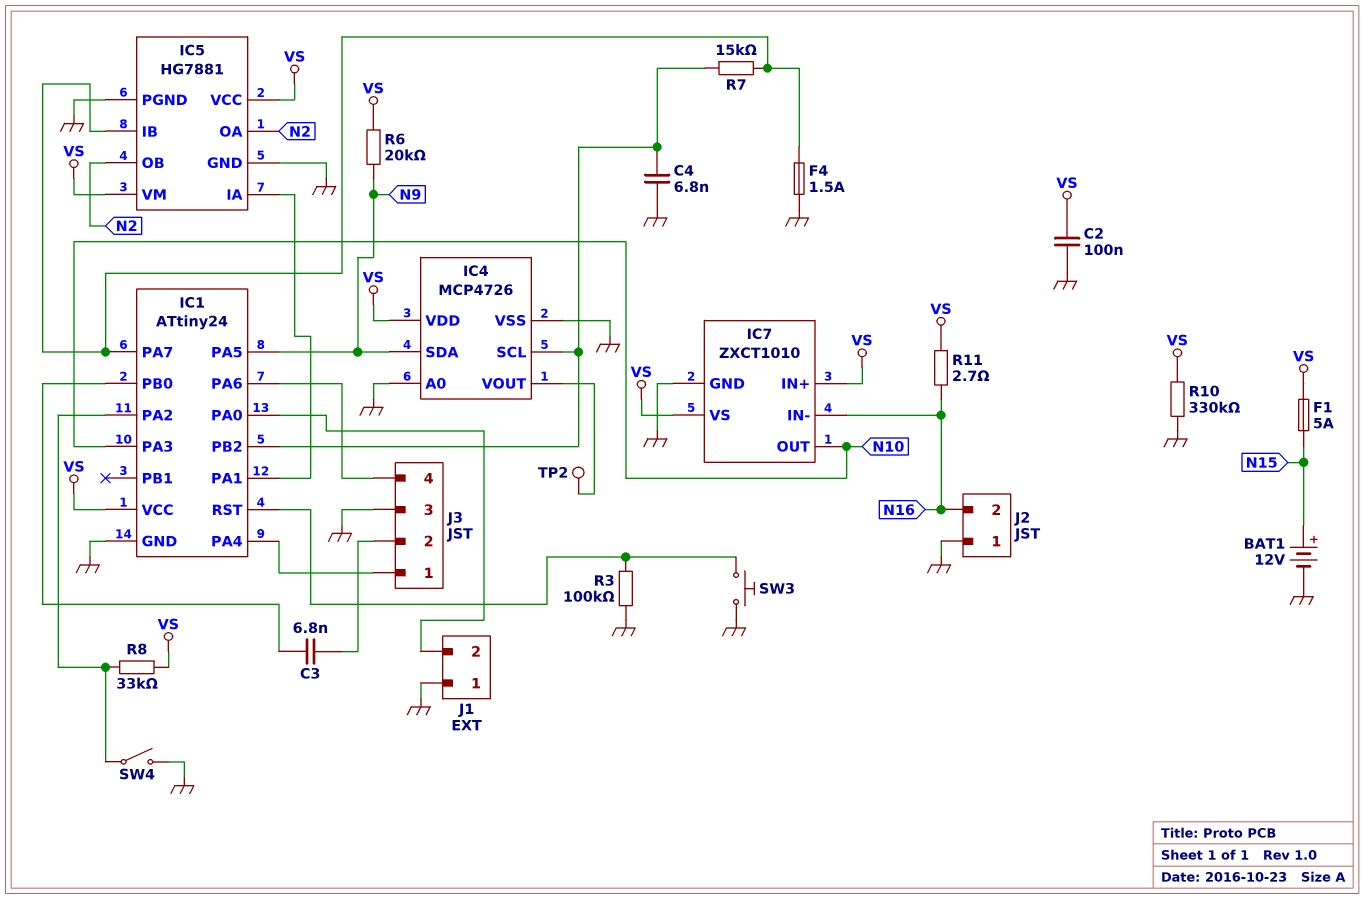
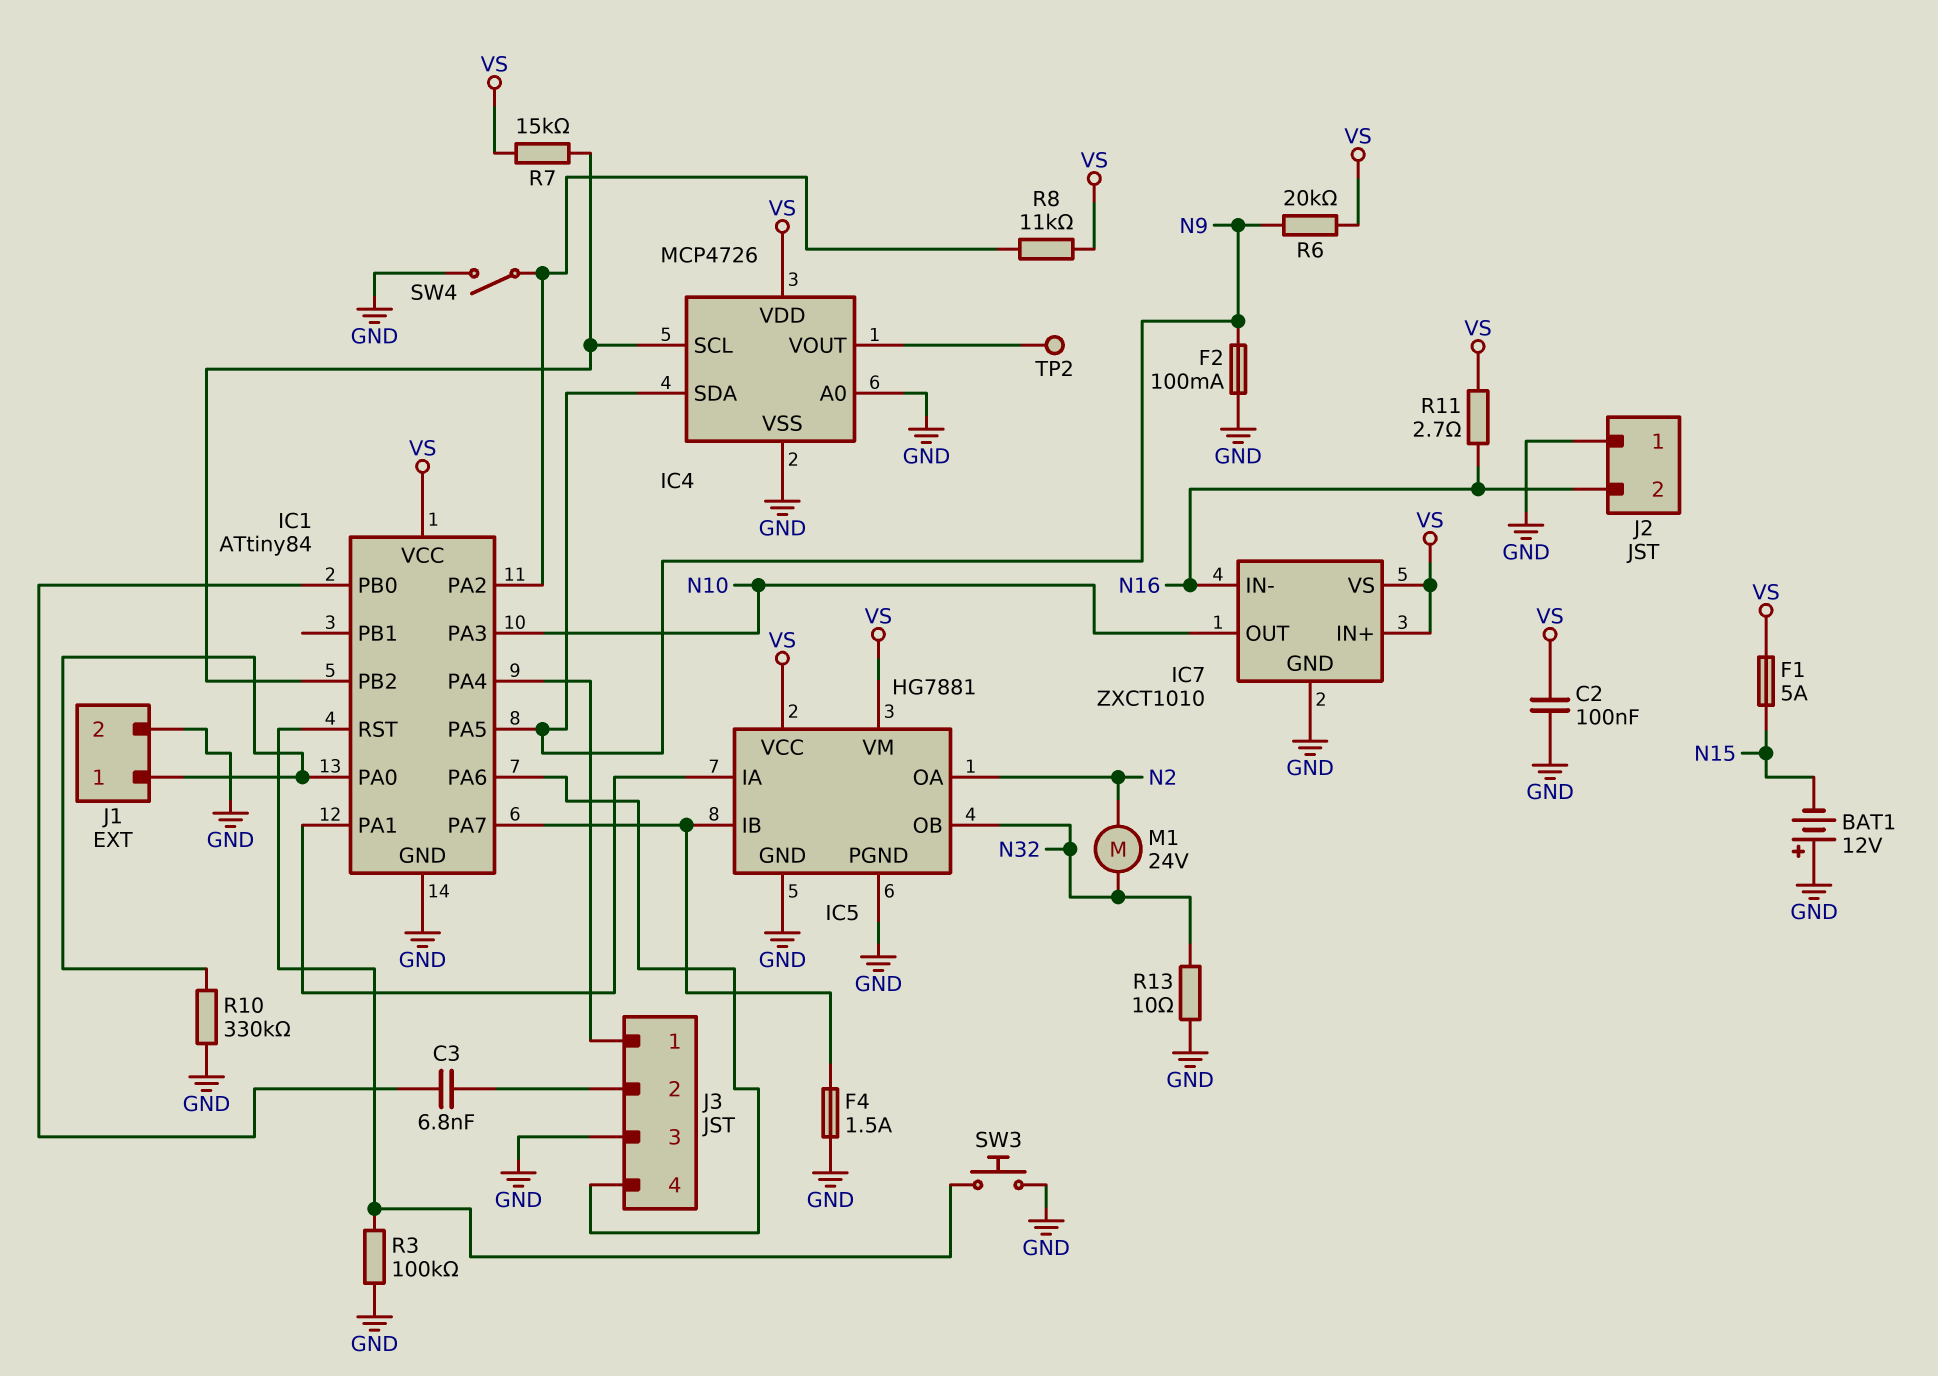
BAT1: 12V (plus N15, minus GND) -> 12V (plus GND, minus N15)
C4: 6.8nF (GND, IC1/PB2) -> none
F2: none -> 100mA (GND, N9)
IC1: ATtiny24 -> ATtiny84
IC5 pin OB: N2 -> N32
J1 pin 1: GND -> IC1/PA0
J1 pin 2: IC1/PA0 -> GND
M1: none -> motor 24V (N2, N32)
R7: 15k (IC1/PA7, IC1/PB2) -> 15k (IC1/PB2, VS)
R8: 33k (IC1/PA2, VS) -> 11k (IC1/PA2, VS)
R10: 330k (GND, VS) -> 330k (GND, IC1/PA0)
R13: none -> 10 (GND, N32)

